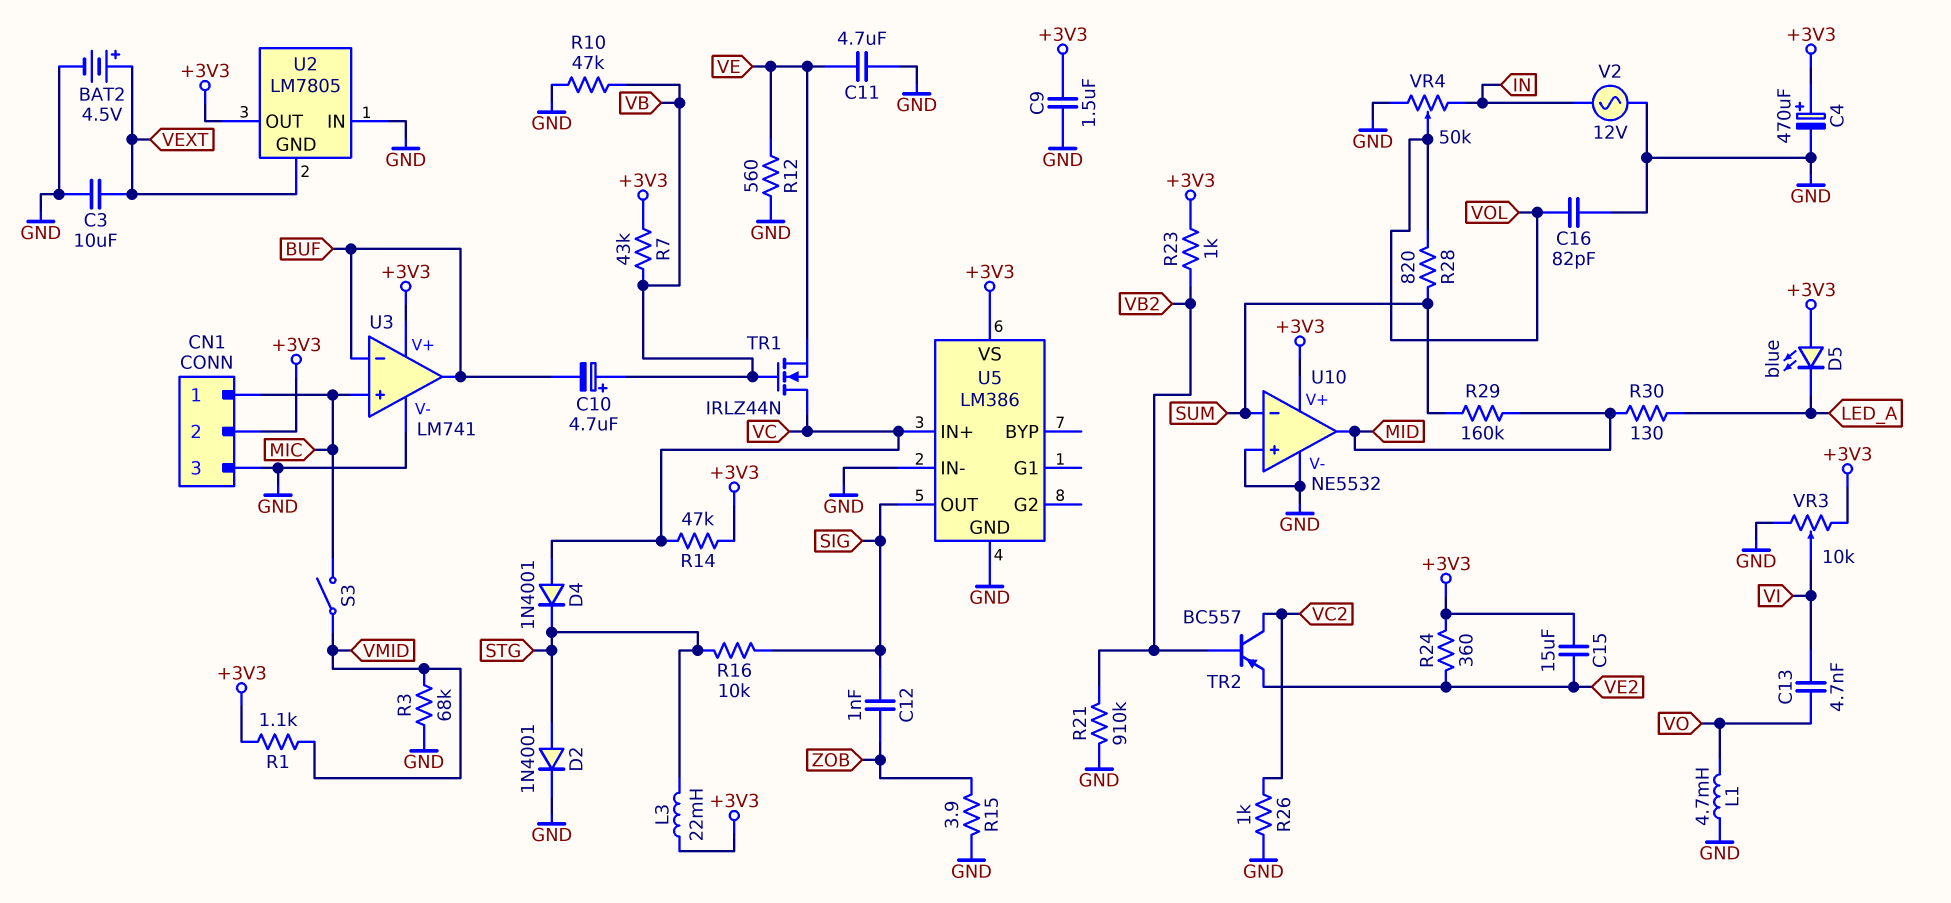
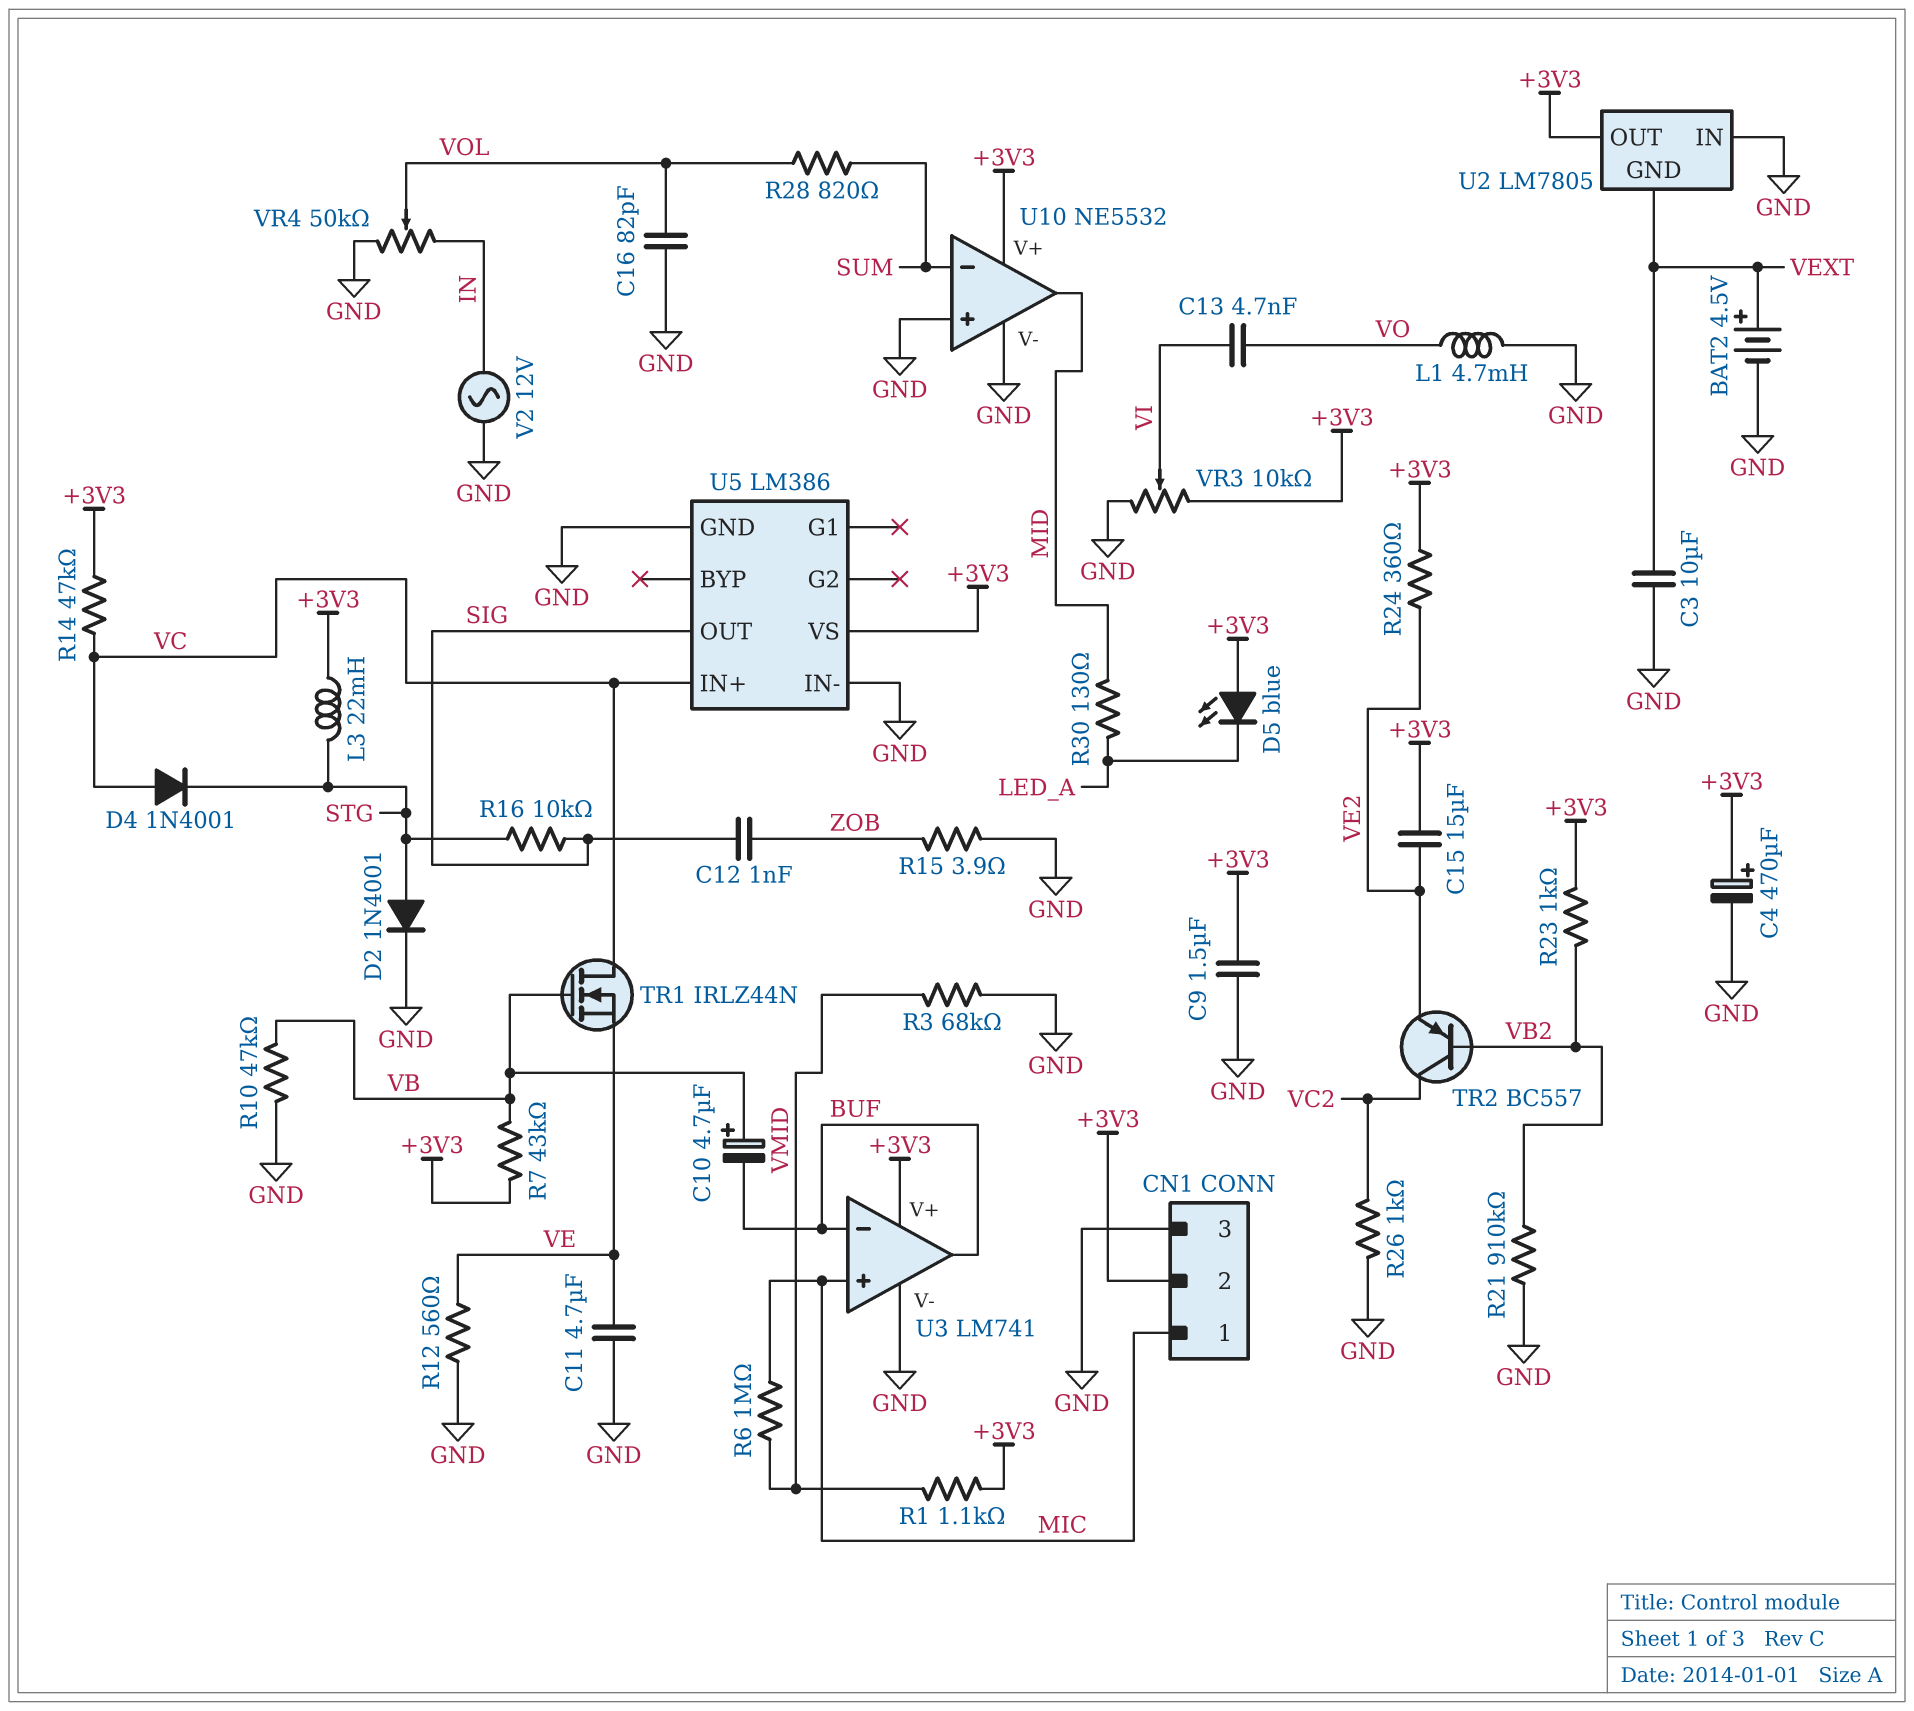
R6: none -> 1M (MIC, VMID)
R29: 160k (MID, SUM) -> none
S3: switch (MIC, VMID) -> none

